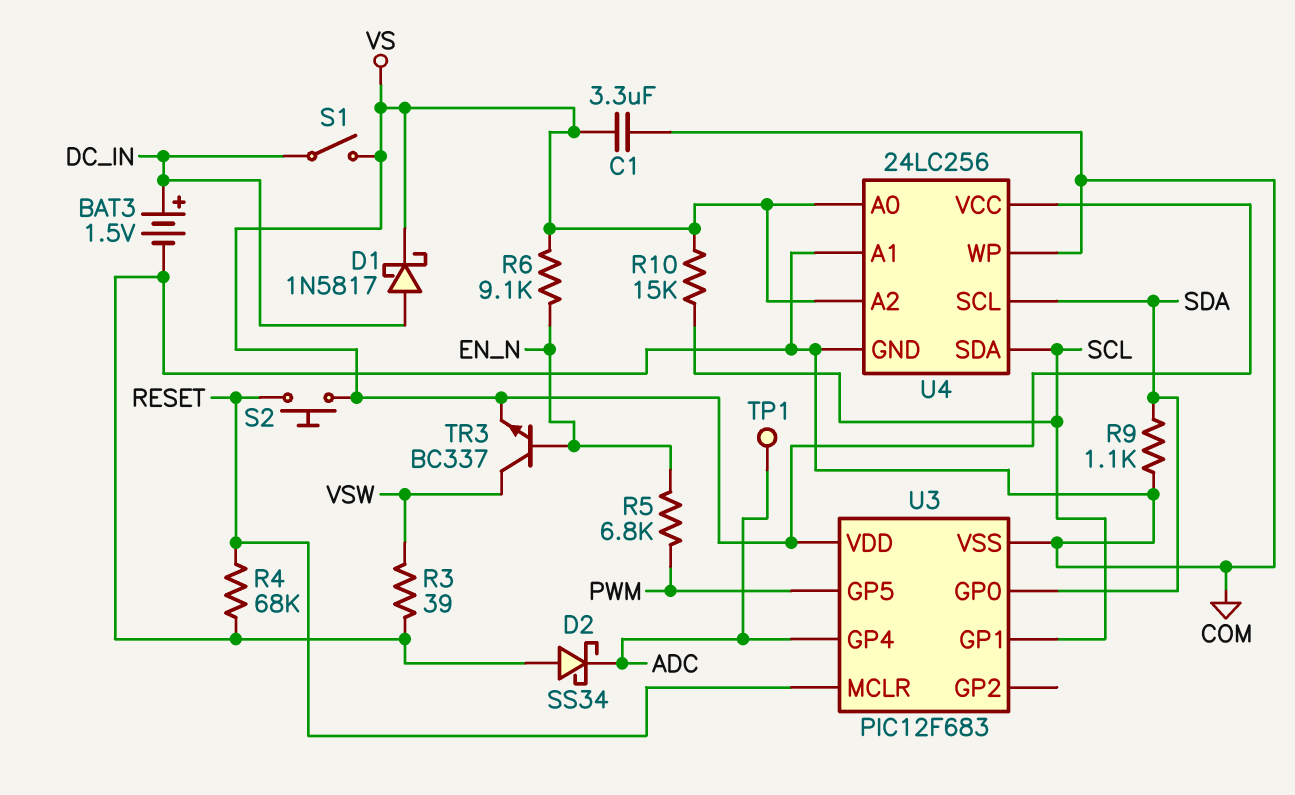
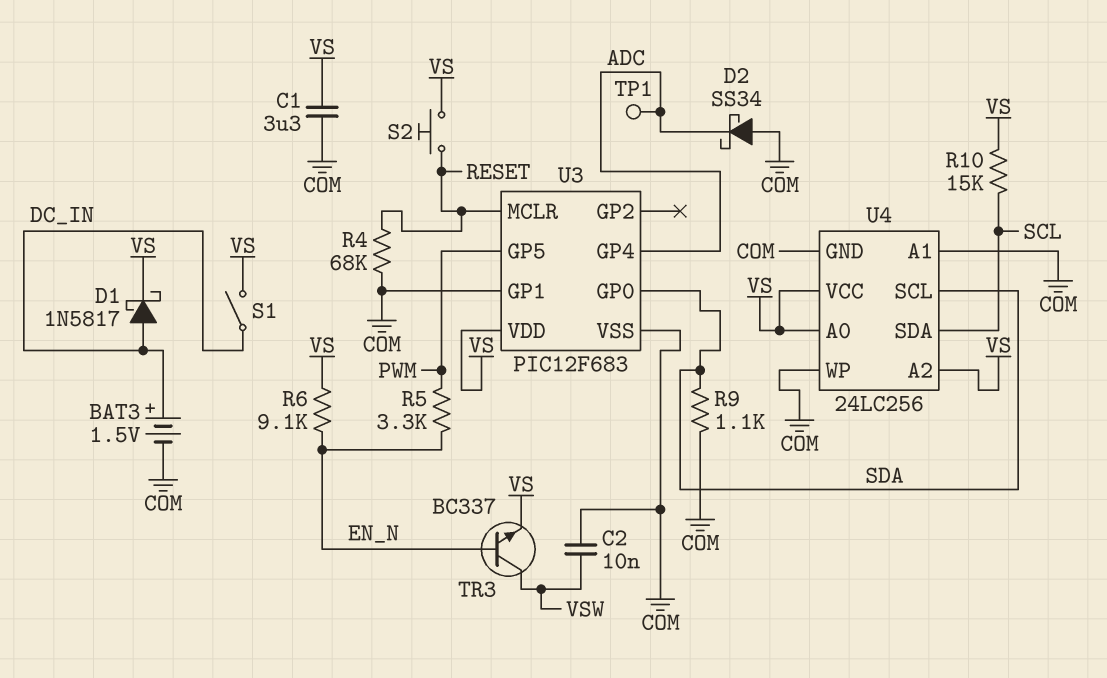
C2: none -> 10nF (COM, VSW)
R3: 39 (COM, VSW) -> none
R5: 6.8k (EN_N, PWM) -> 3.3k (EN_N, PWM)
U3 pin GP1: SCL -> COM

